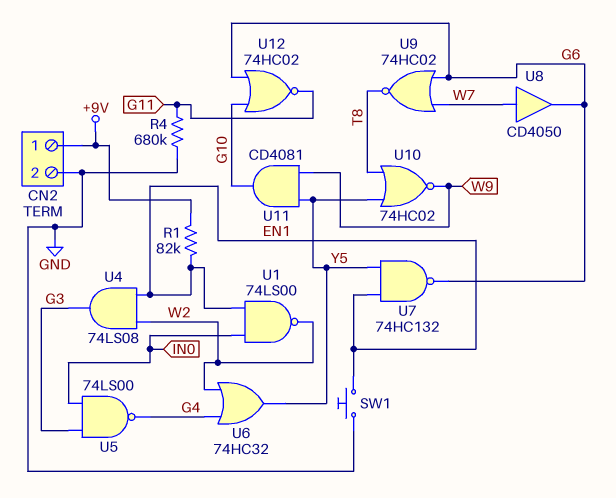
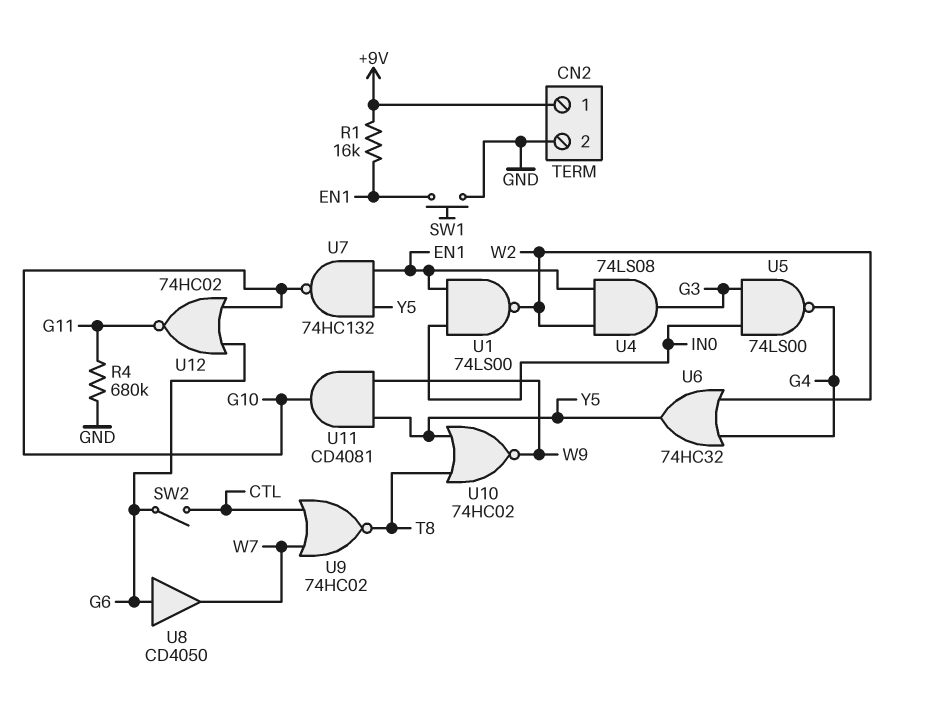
R1: 82k (+9V, EN1) -> 16k (+9V, EN1)
SW2: none -> switch (CTL, G6)
U7: NAND 74HC132 (in EN1, in Y5, out G6) -> NAND 74HC132 (in EN1, in Y5, out G10)
U8: buffer CD4050 (in W7, out G6) -> buffer CD4050 (in G6, out W7)
U9: NOR 74HC02 (in G6, in W7, out T8) -> NOR 74HC02 (in CTL, in W7, out T8)

